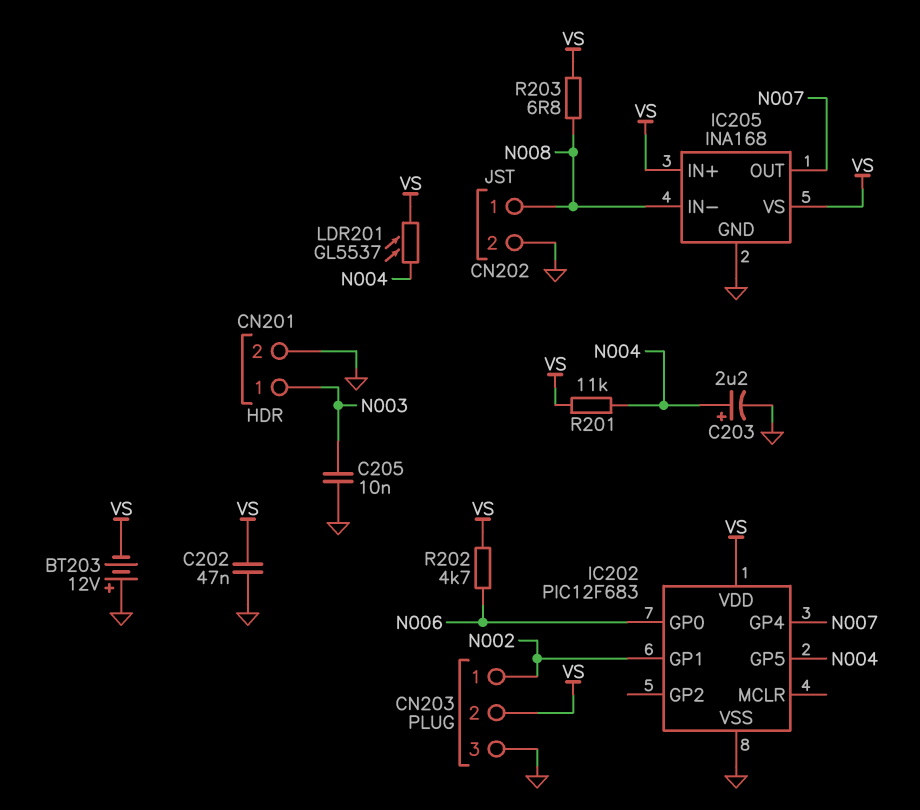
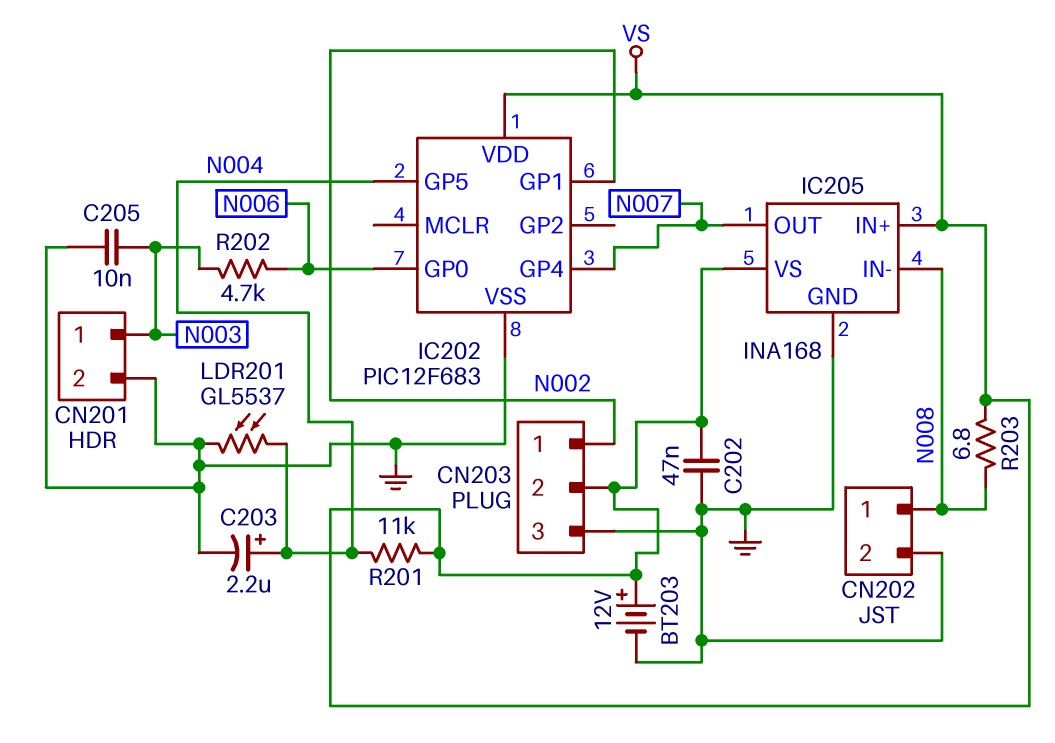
BT203: 12V (plus GND, minus VS) -> 12V (plus VS, minus GND)
LDR201: GL5537 (N004, VS) -> GL5537 (GND, N004)
R202: 4.7k (N006, VS) -> 4.7k (N003, N006)

